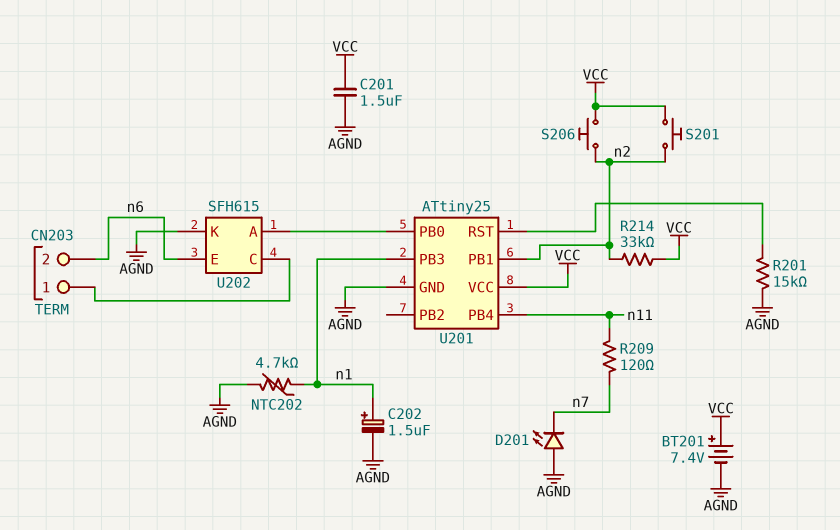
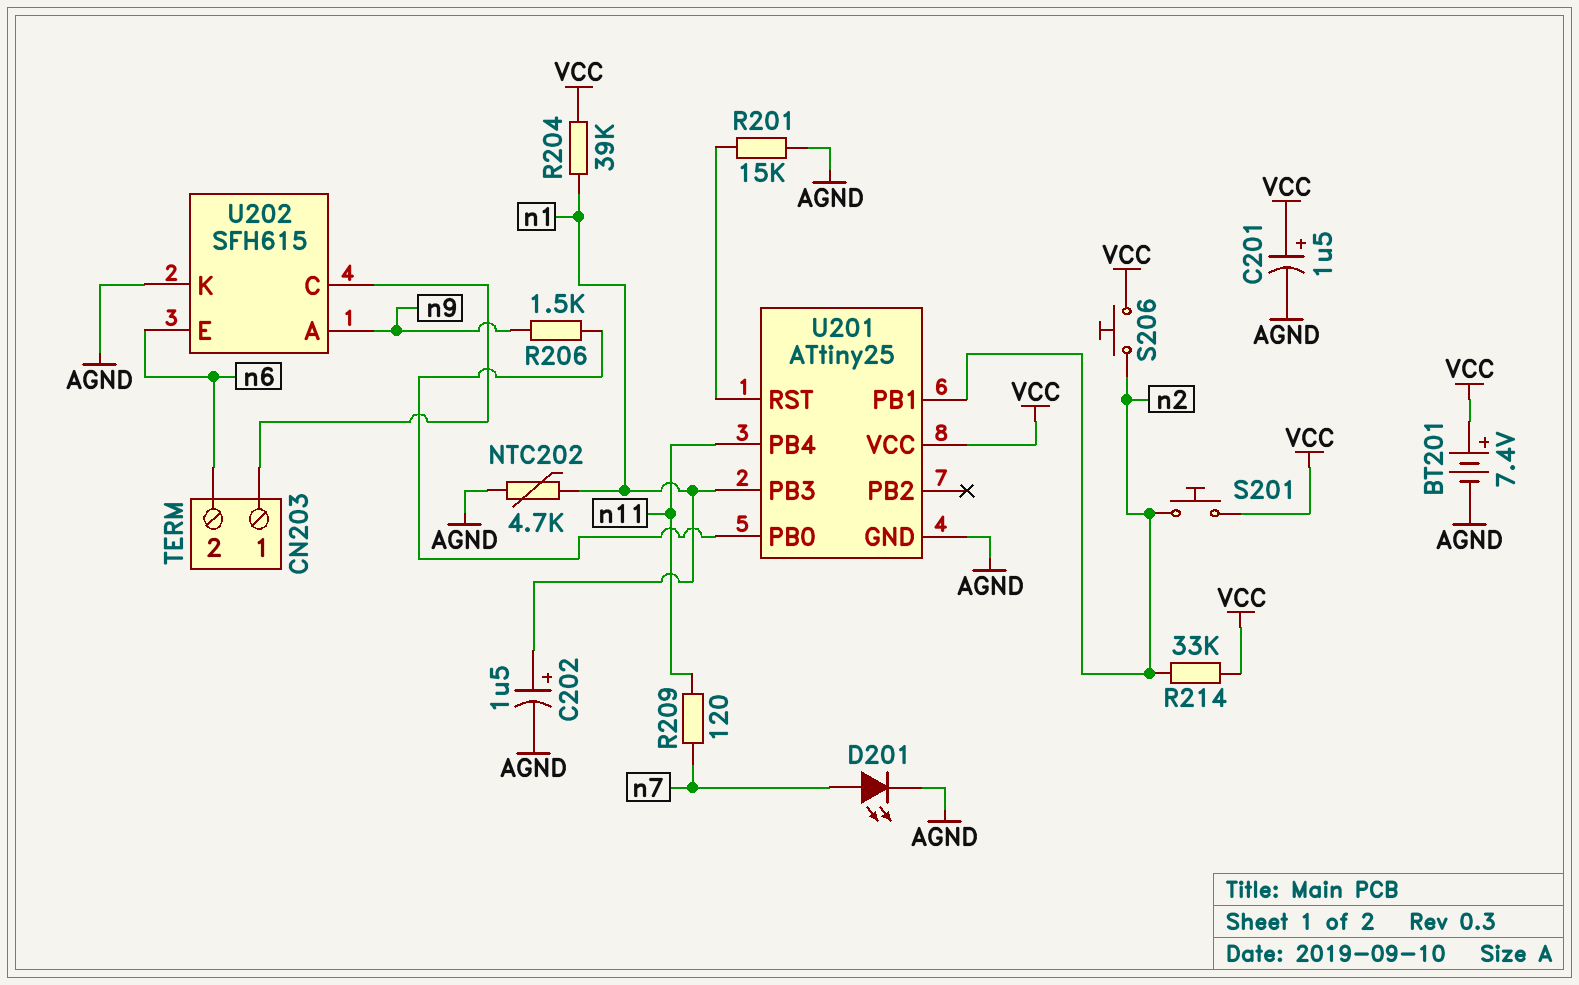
C201: 1.5uF (AGND, VCC) -> 1.5uF (plus VCC, minus AGND)
D201: LED (A AGND, K n7) -> LED (A n7, K AGND)
R204: none -> 39k (VCC, n1)
R206: none -> 1.5k (U201/PB0, n9)
U202 pin A: U201/PB0 -> n9

